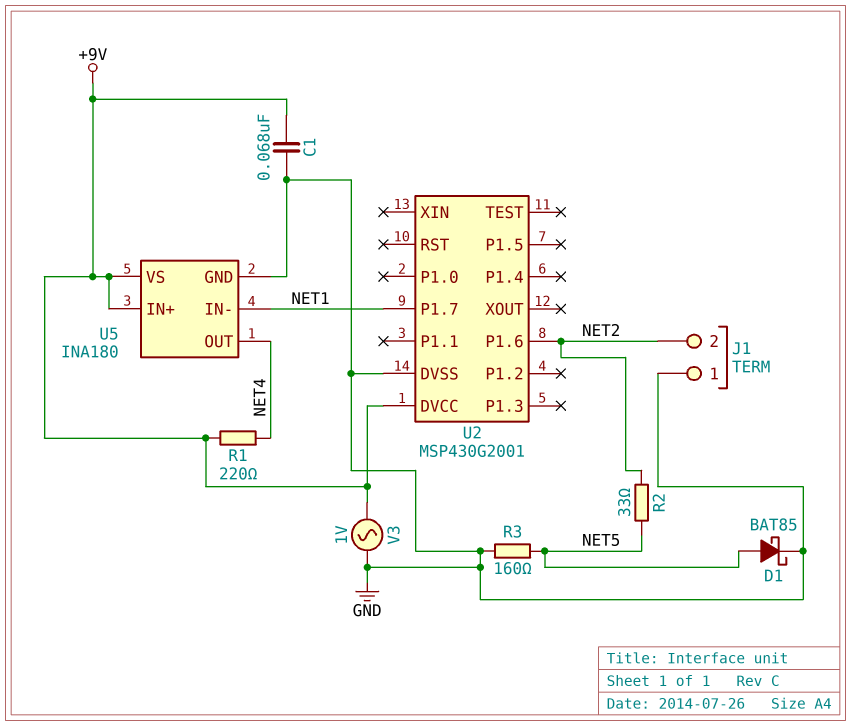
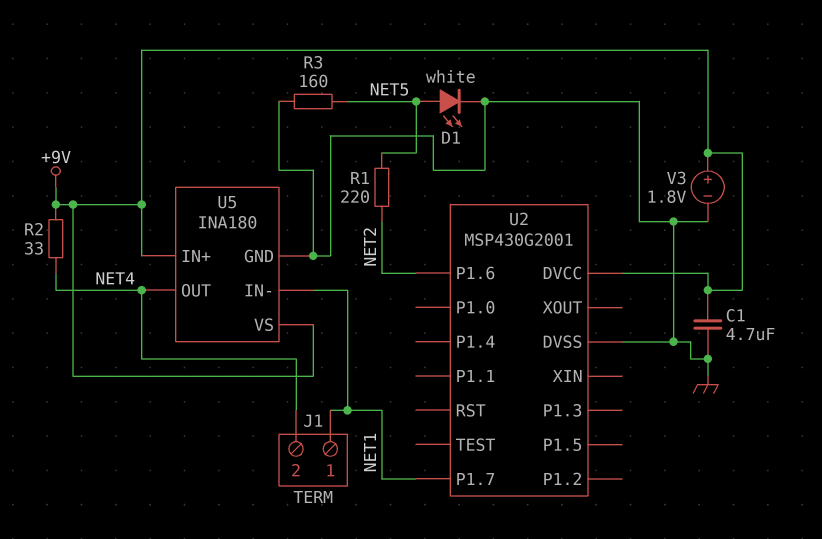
C1: 68nF (+9V, GND) -> 4.7uF (+9V, GND)
D1: schottky BAT85 (A NET5, K GND) -> LED white (A NET5, K GND)
J1 pin 1: GND -> NET1
J1 pin 2: NET2 -> NET4
R1: 220 (+9V, NET4) -> 220 (NET2, NET5)
R2: 33 (NET2, NET5) -> 33 (+9V, NET4)
V3: AC 1V (+9V, GND) -> 1.8V (plus +9V, minus GND)

